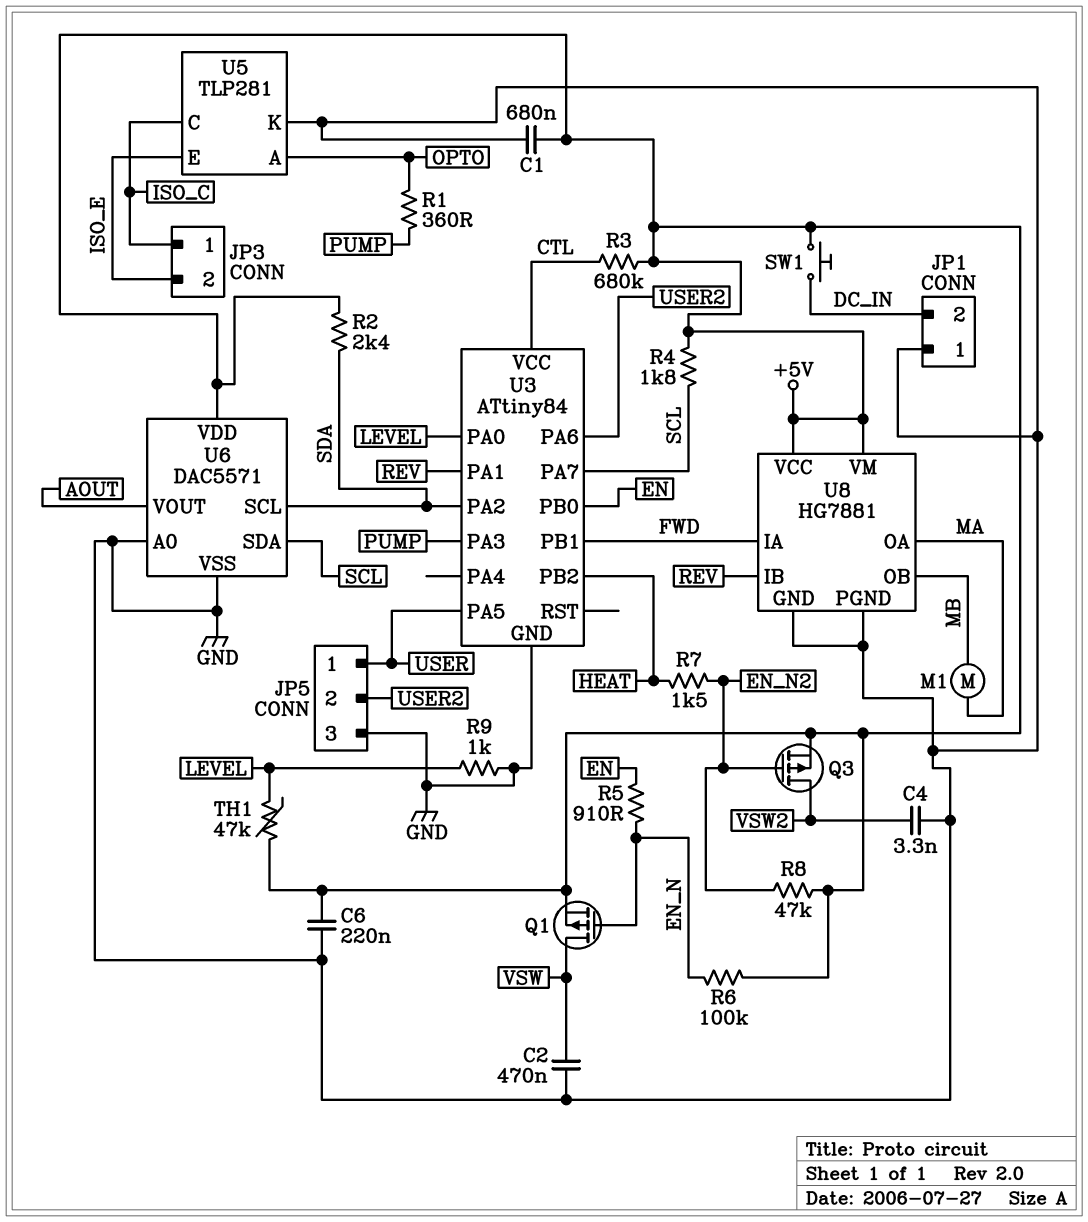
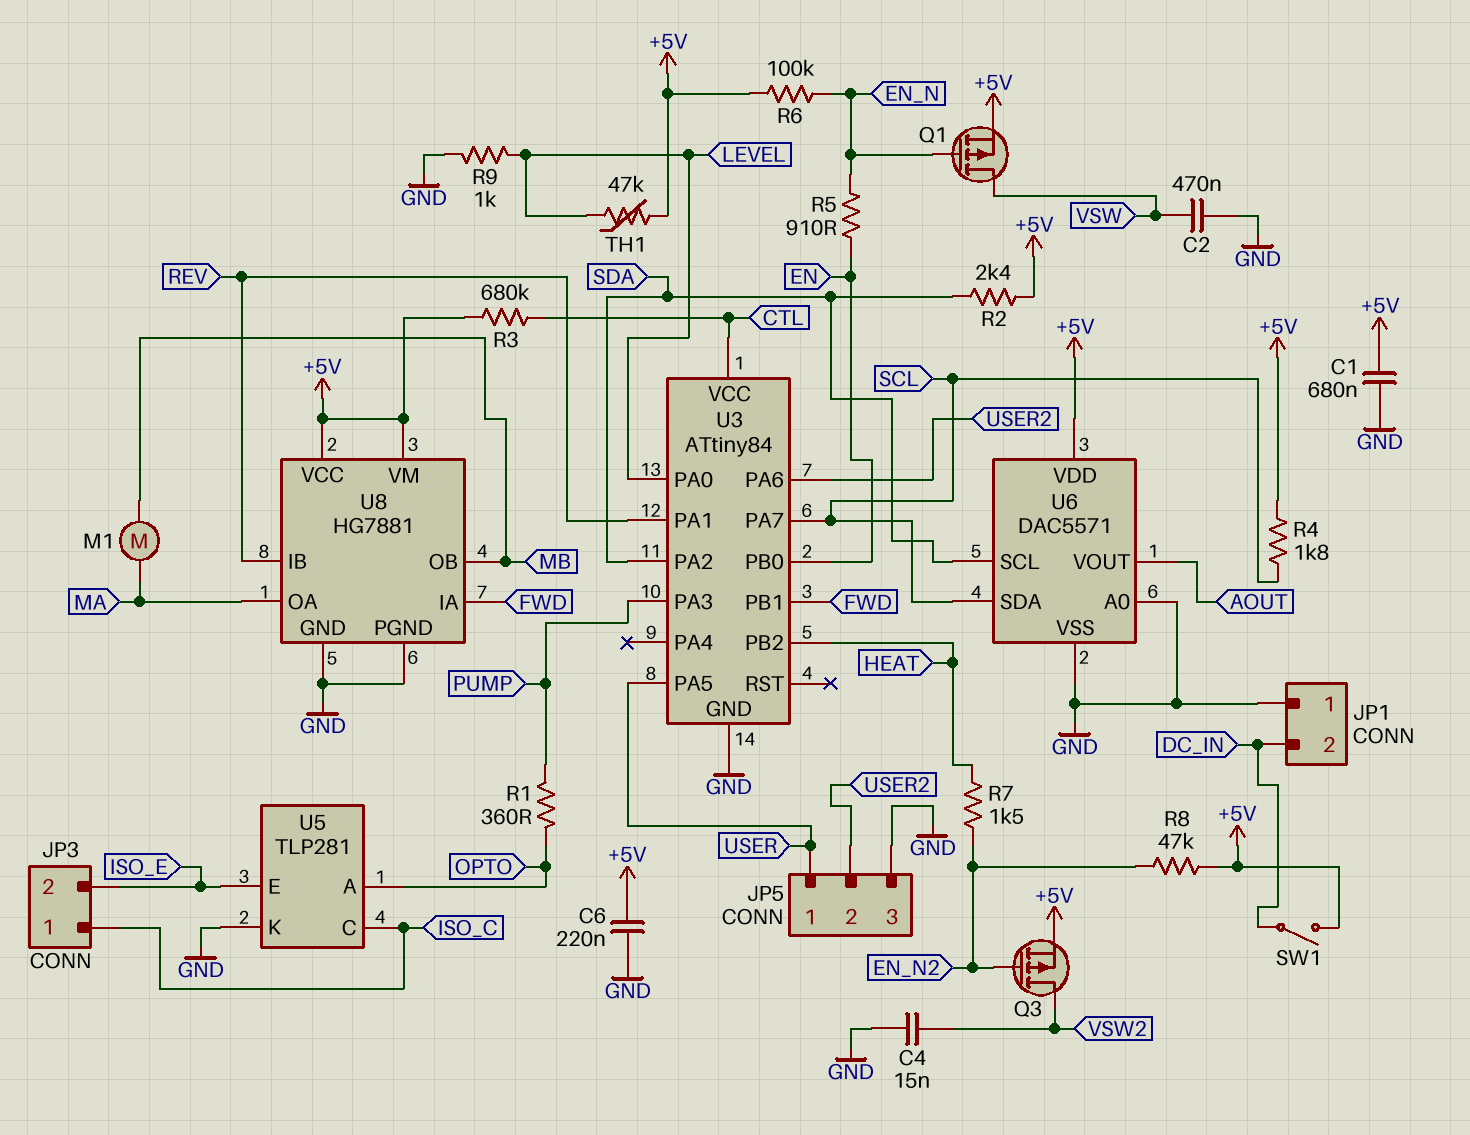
C4: 3.3nF (GND, VSW2) -> 15nF (GND, VSW2)
SW1: button (+5V, DC_IN) -> switch (+5V, DC_IN)

